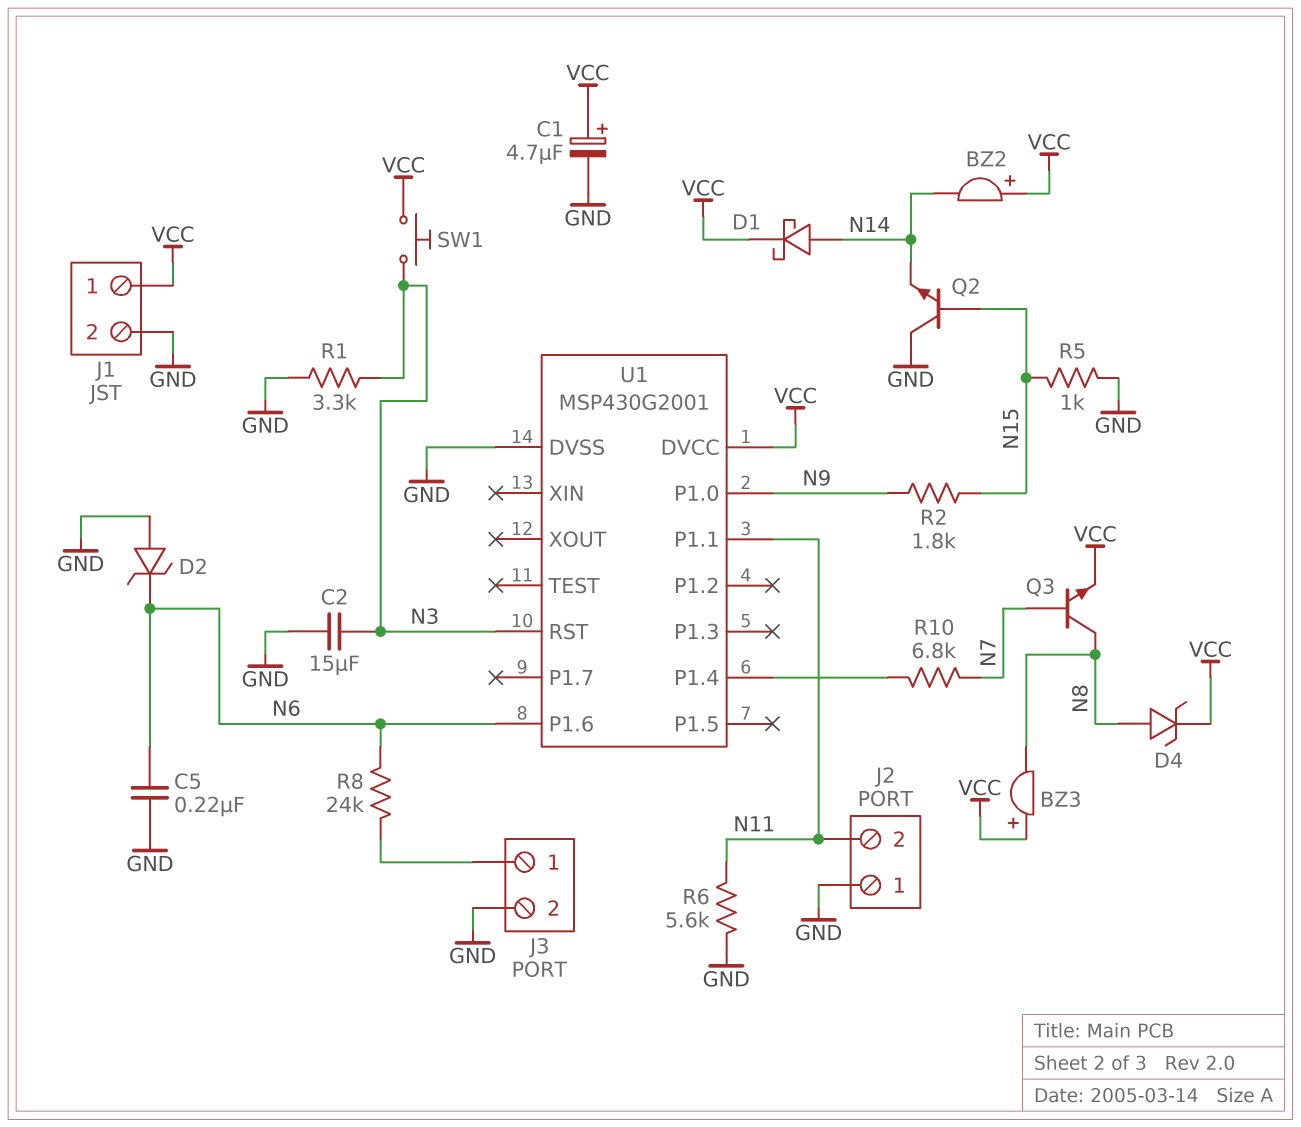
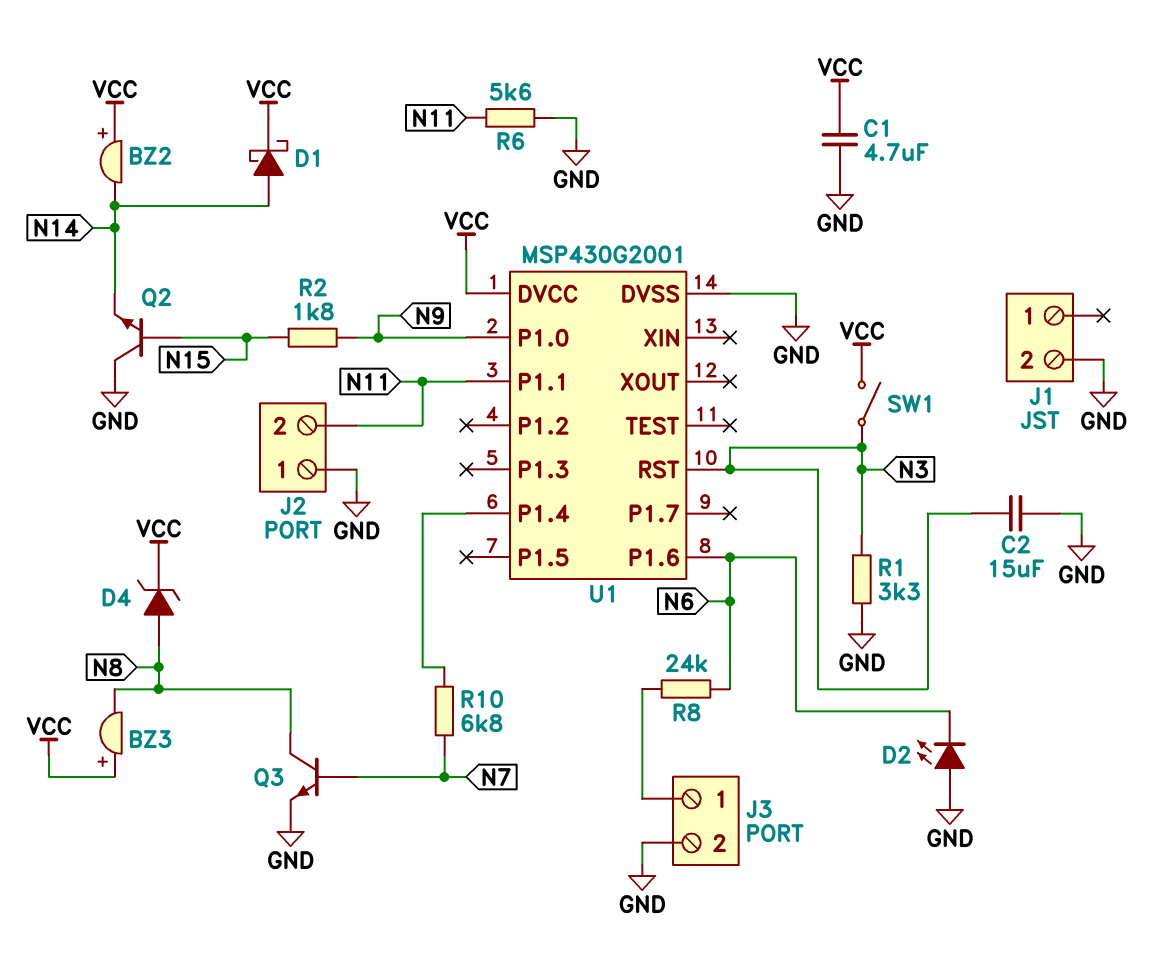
C1: 4.7uF (plus VCC, minus GND) -> 4.7uF (GND, VCC)
C5: 220nF (GND, N6) -> none
D2: zener (A GND, K N6) -> LED (A GND, K N6)
J1 pin 1: VCC -> none
Q3: NPN (B N7, C N8, E VCC) -> NPN (B N7, C N8, E GND)
R5: 1k (GND, N15) -> none
SW1: button (N3, VCC) -> switch (N3, VCC)

